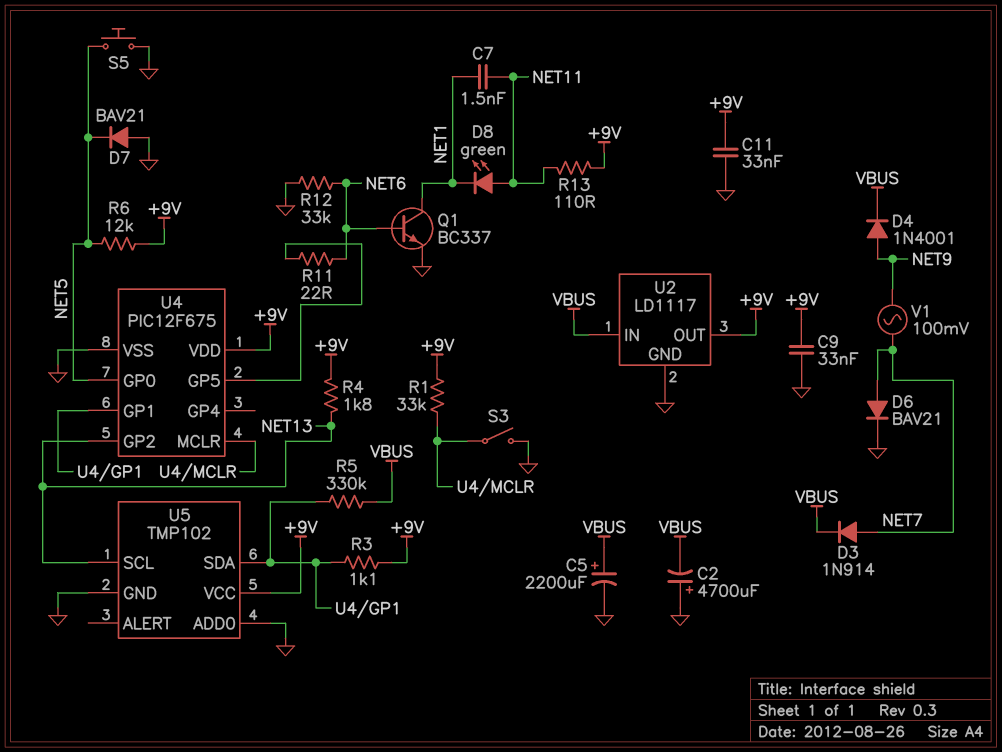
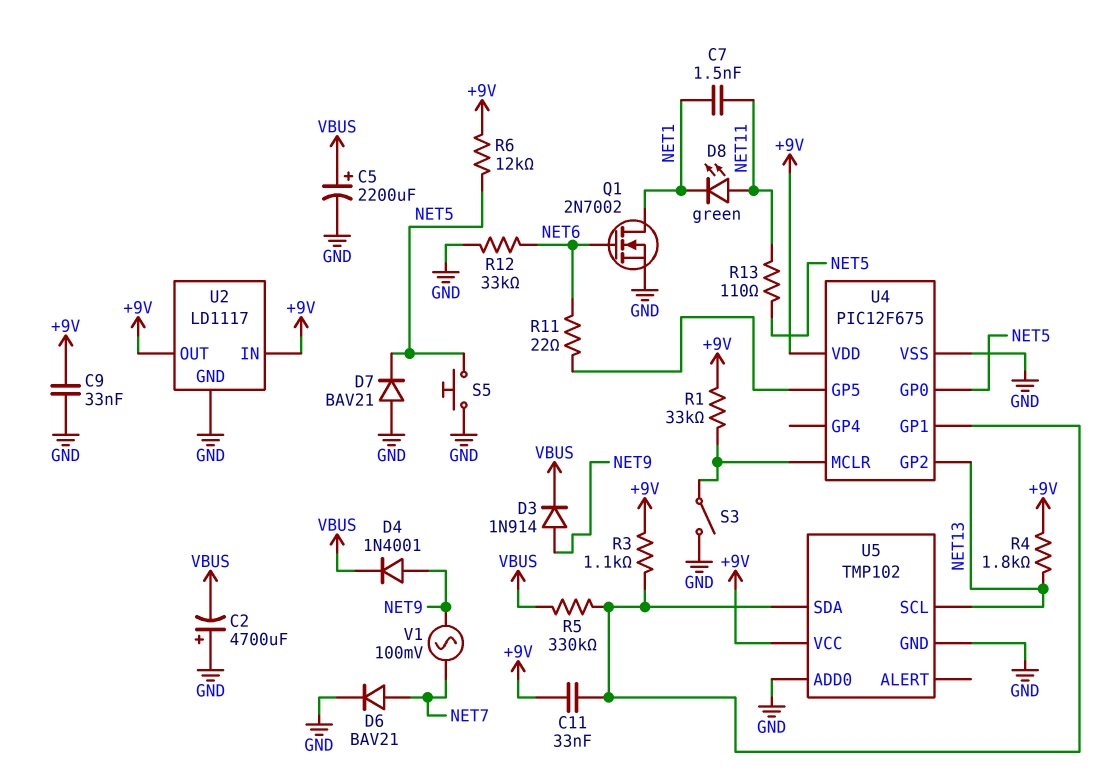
C11: 33nF (+9V, GND) -> 33nF (+9V, U4/GP1)
D3: diode 1N914 (A NET7, K VBUS) -> diode 1N914 (A NET9, K VBUS)
Q1: NPN BC337 (B NET6, C NET1, E GND) -> NMOS 2N7002 (G NET6, D NET1, S GND)
R13: 110 (+9V, NET11) -> 110 (NET5, NET11)
U2 pin IN: VBUS -> +9V

